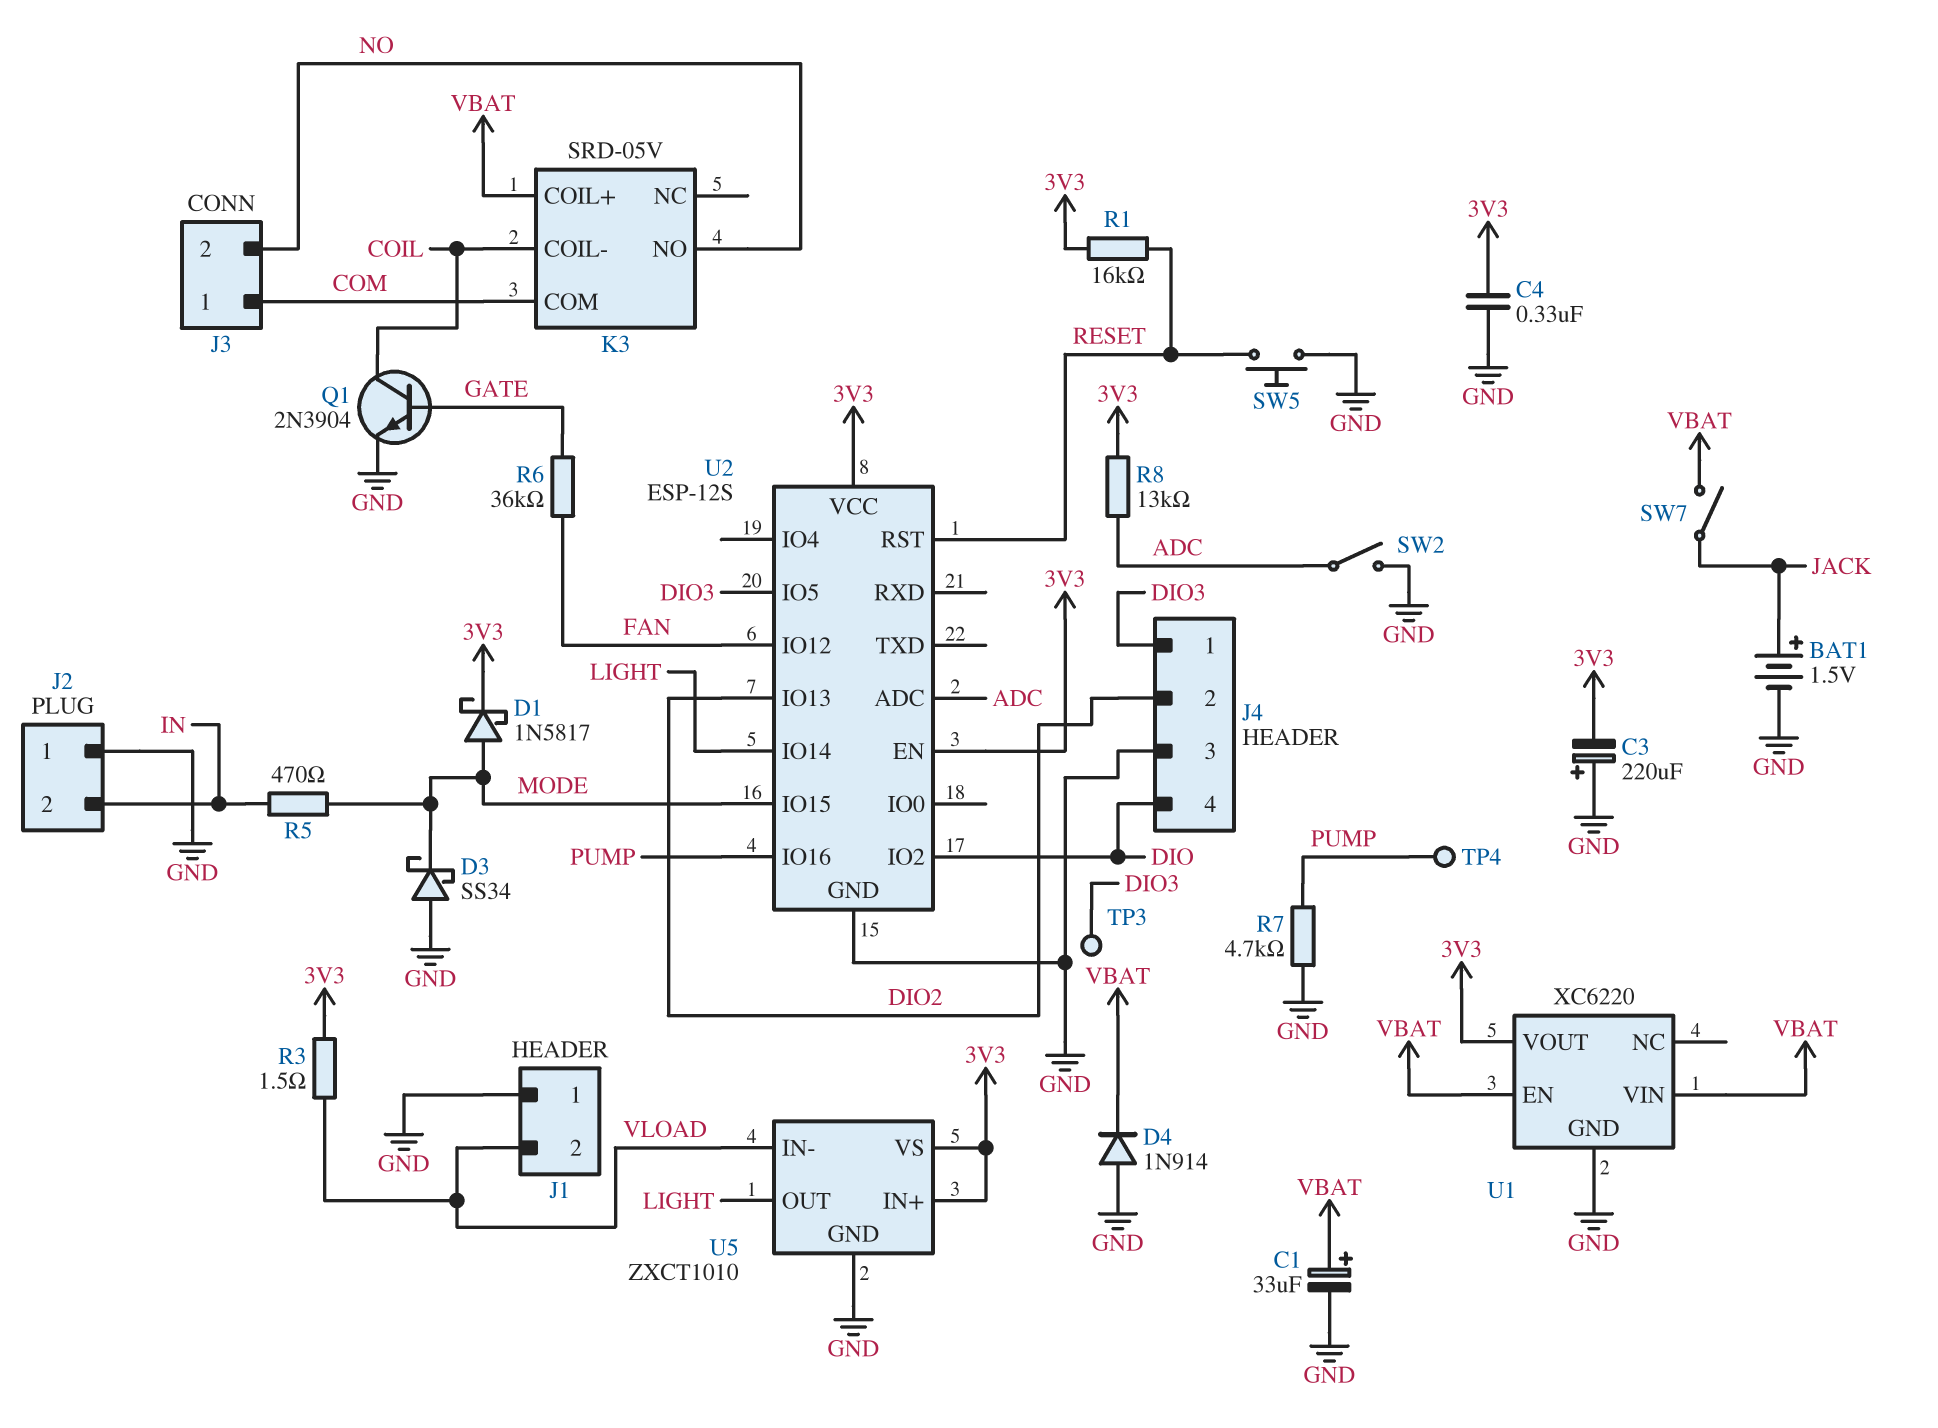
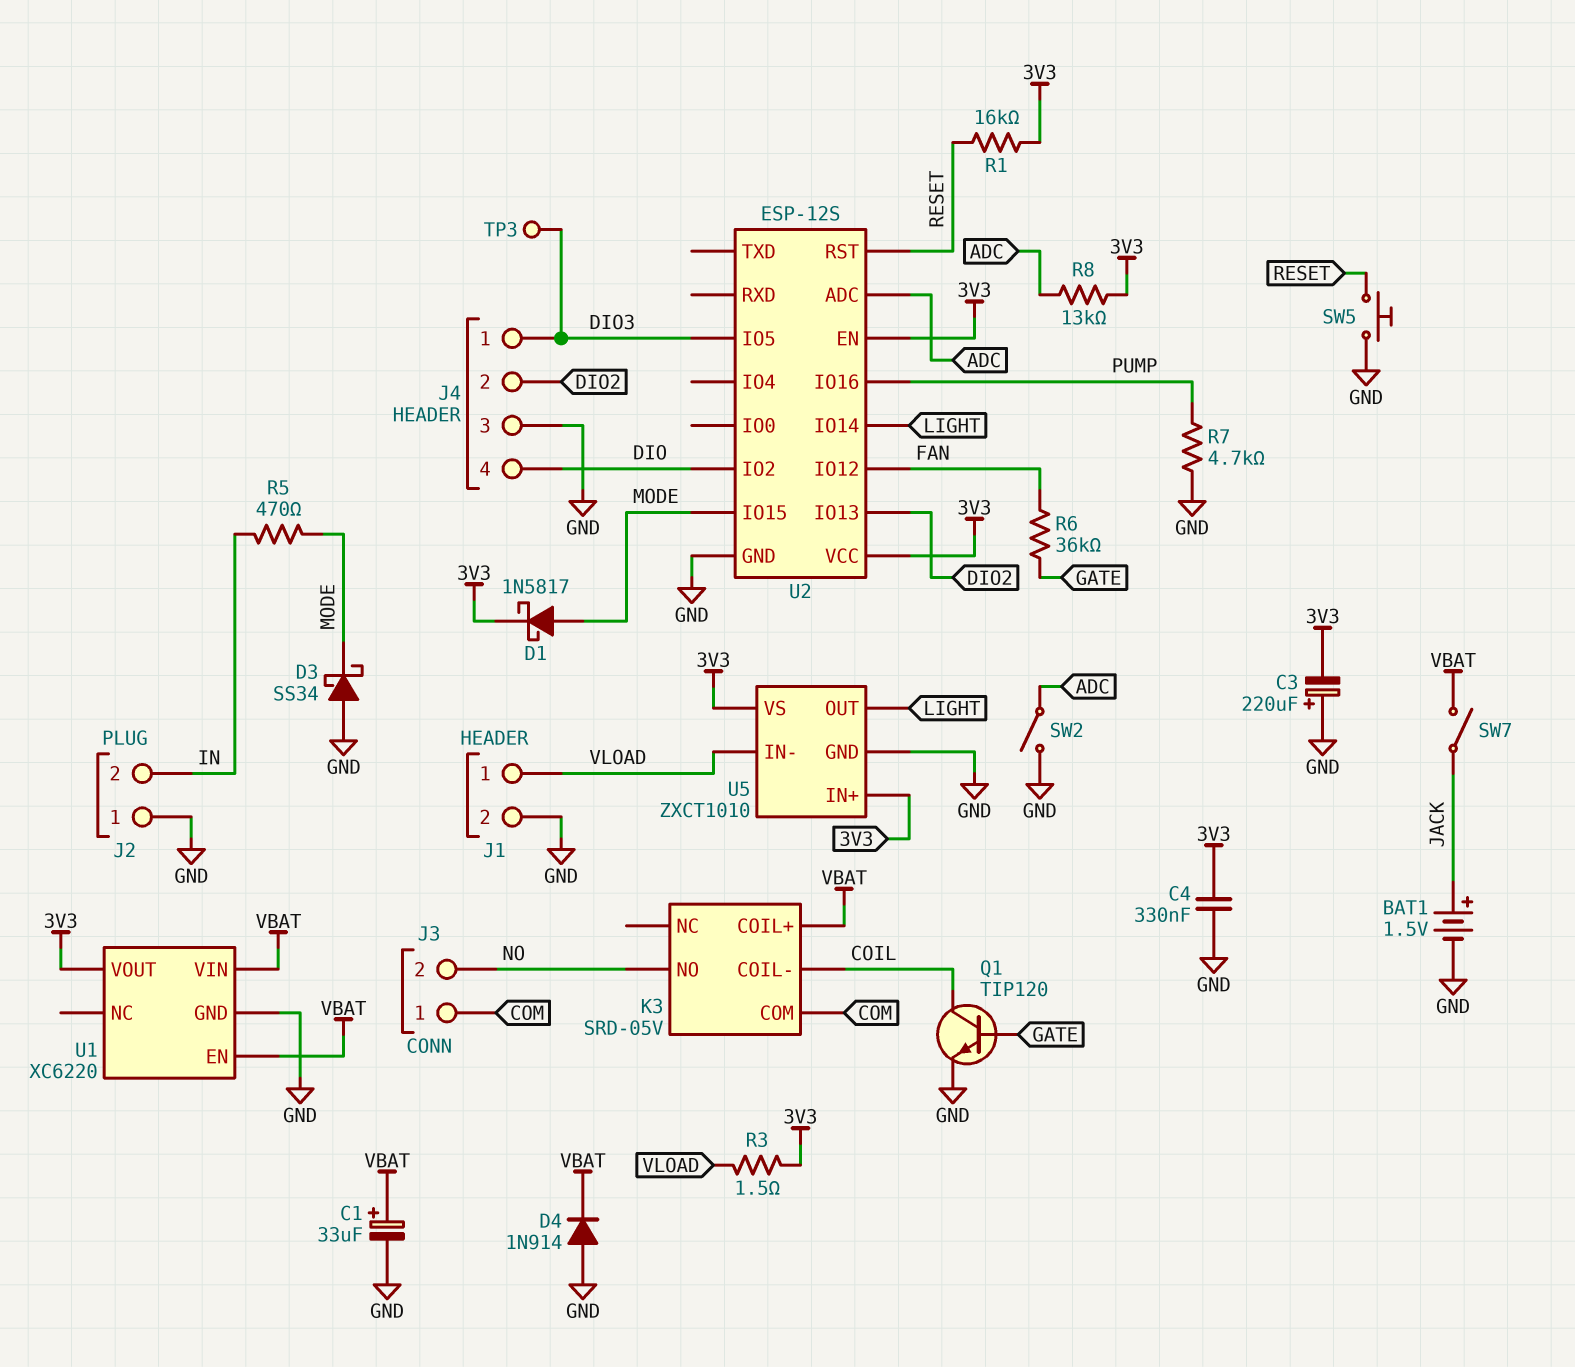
J1 pin 1: GND -> VLOAD
J1 pin 2: VLOAD -> GND
Q1: NPN 2N3904 (B GATE, C COIL, E GND) -> NPN TIP120 (B GATE, C COIL, E GND)
TP4: test point (PUMP) -> none

